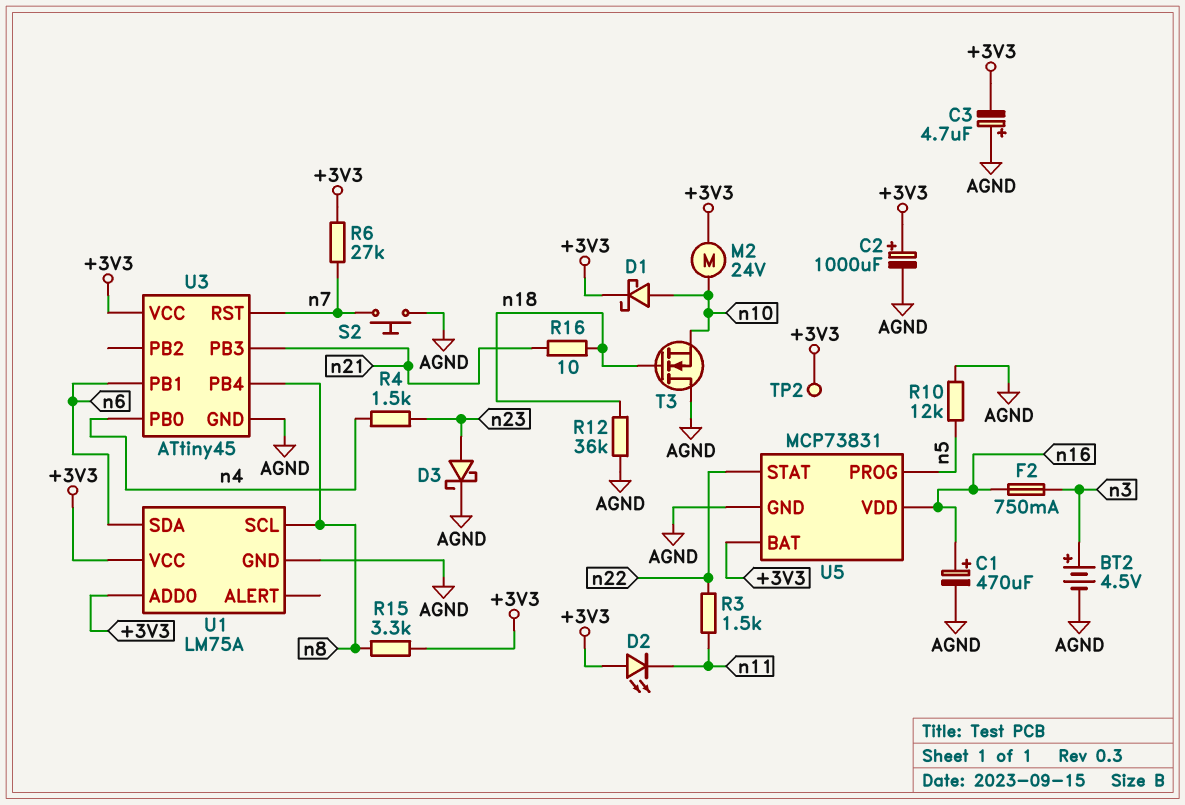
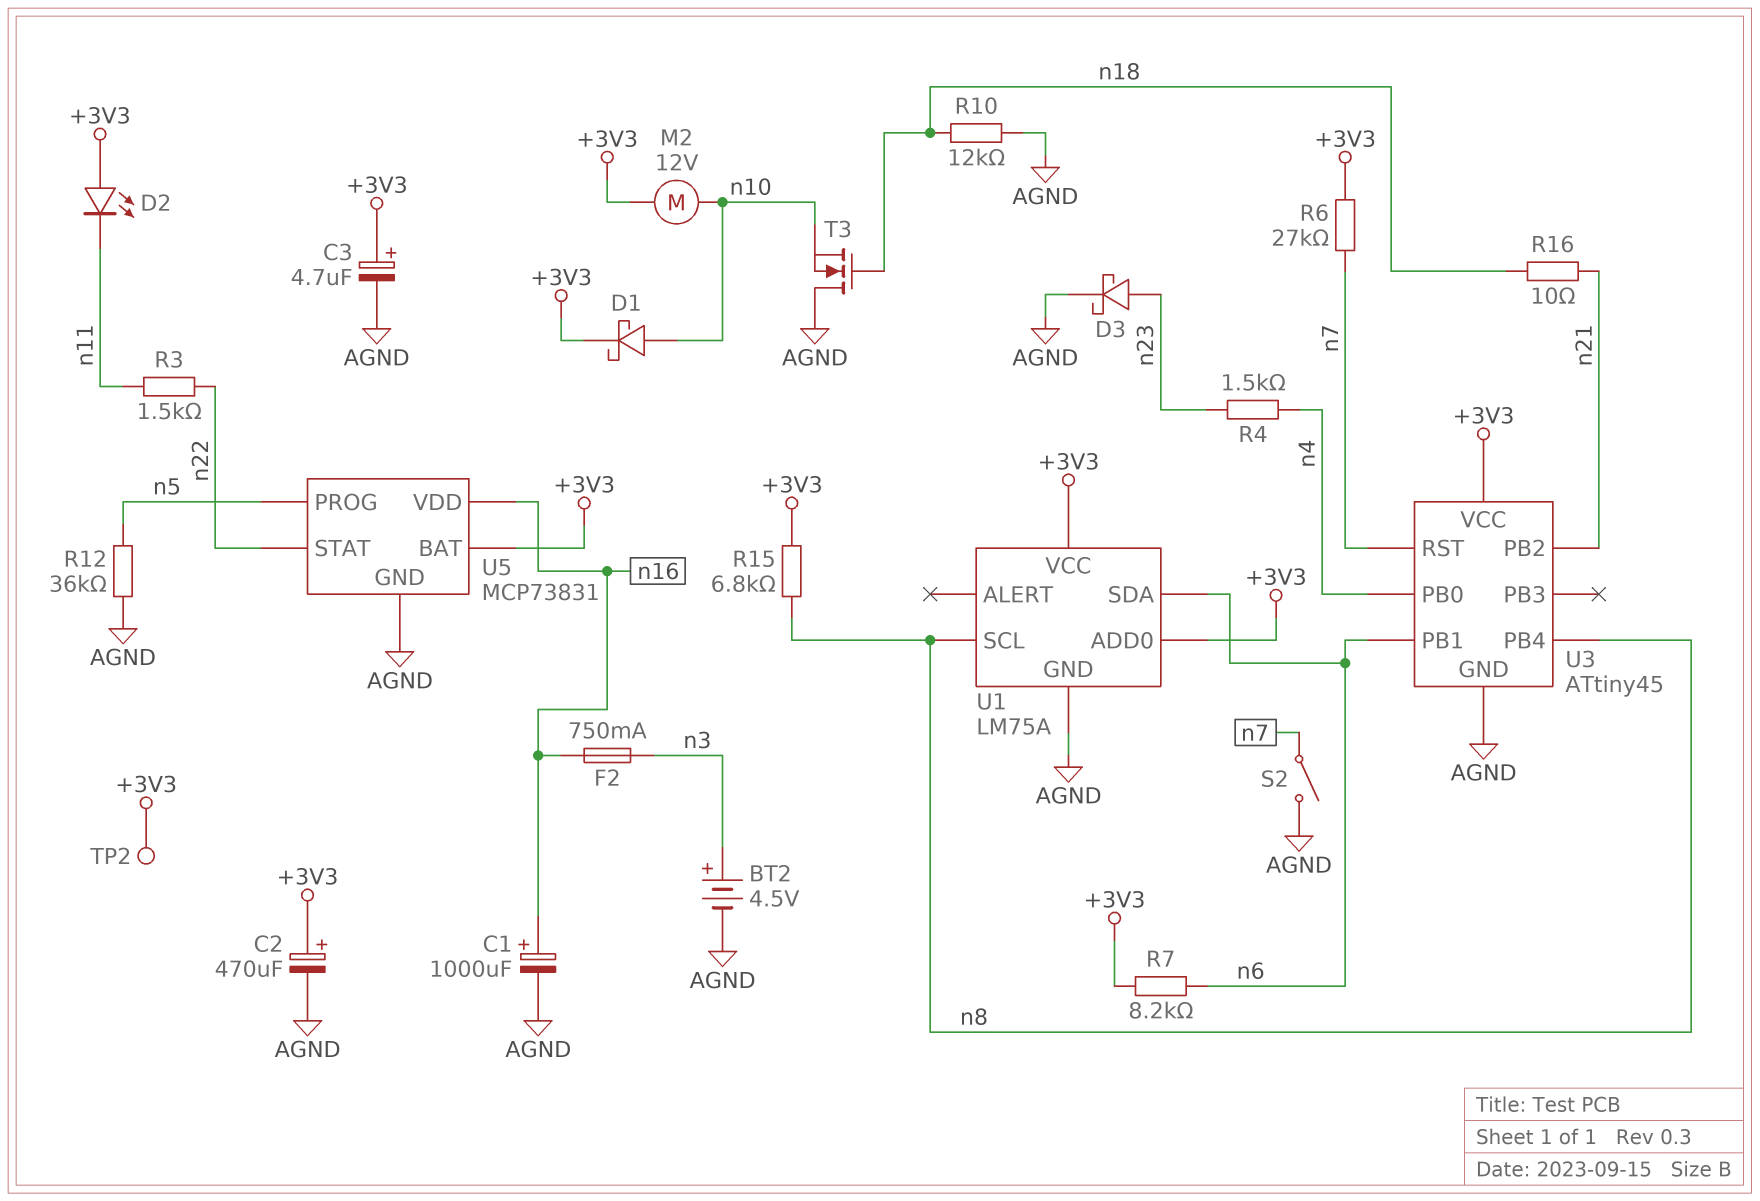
C1: 470uF (plus n16, minus AGND) -> 1000uF (plus n16, minus AGND)
C2: 1000uF (plus +3V3, minus AGND) -> 470uF (plus +3V3, minus AGND)
C3: 4.7uF (plus AGND, minus +3V3) -> 4.7uF (plus +3V3, minus AGND)
M2: motor 24V (+3V3, n10) -> motor 12V (+3V3, n10)
R7: none -> 8.2k (+3V3, n6)
R10: 12k (AGND, n5) -> 12k (AGND, n18)
R12: 36k (AGND, n18) -> 36k (AGND, n5)
R15: 3.3k (+3V3, n8) -> 6.8k (+3V3, n8)
S2: button (AGND, n7) -> switch (AGND, n7)
U3 pin PB2: none -> n21
U3 pin PB3: n21 -> none

